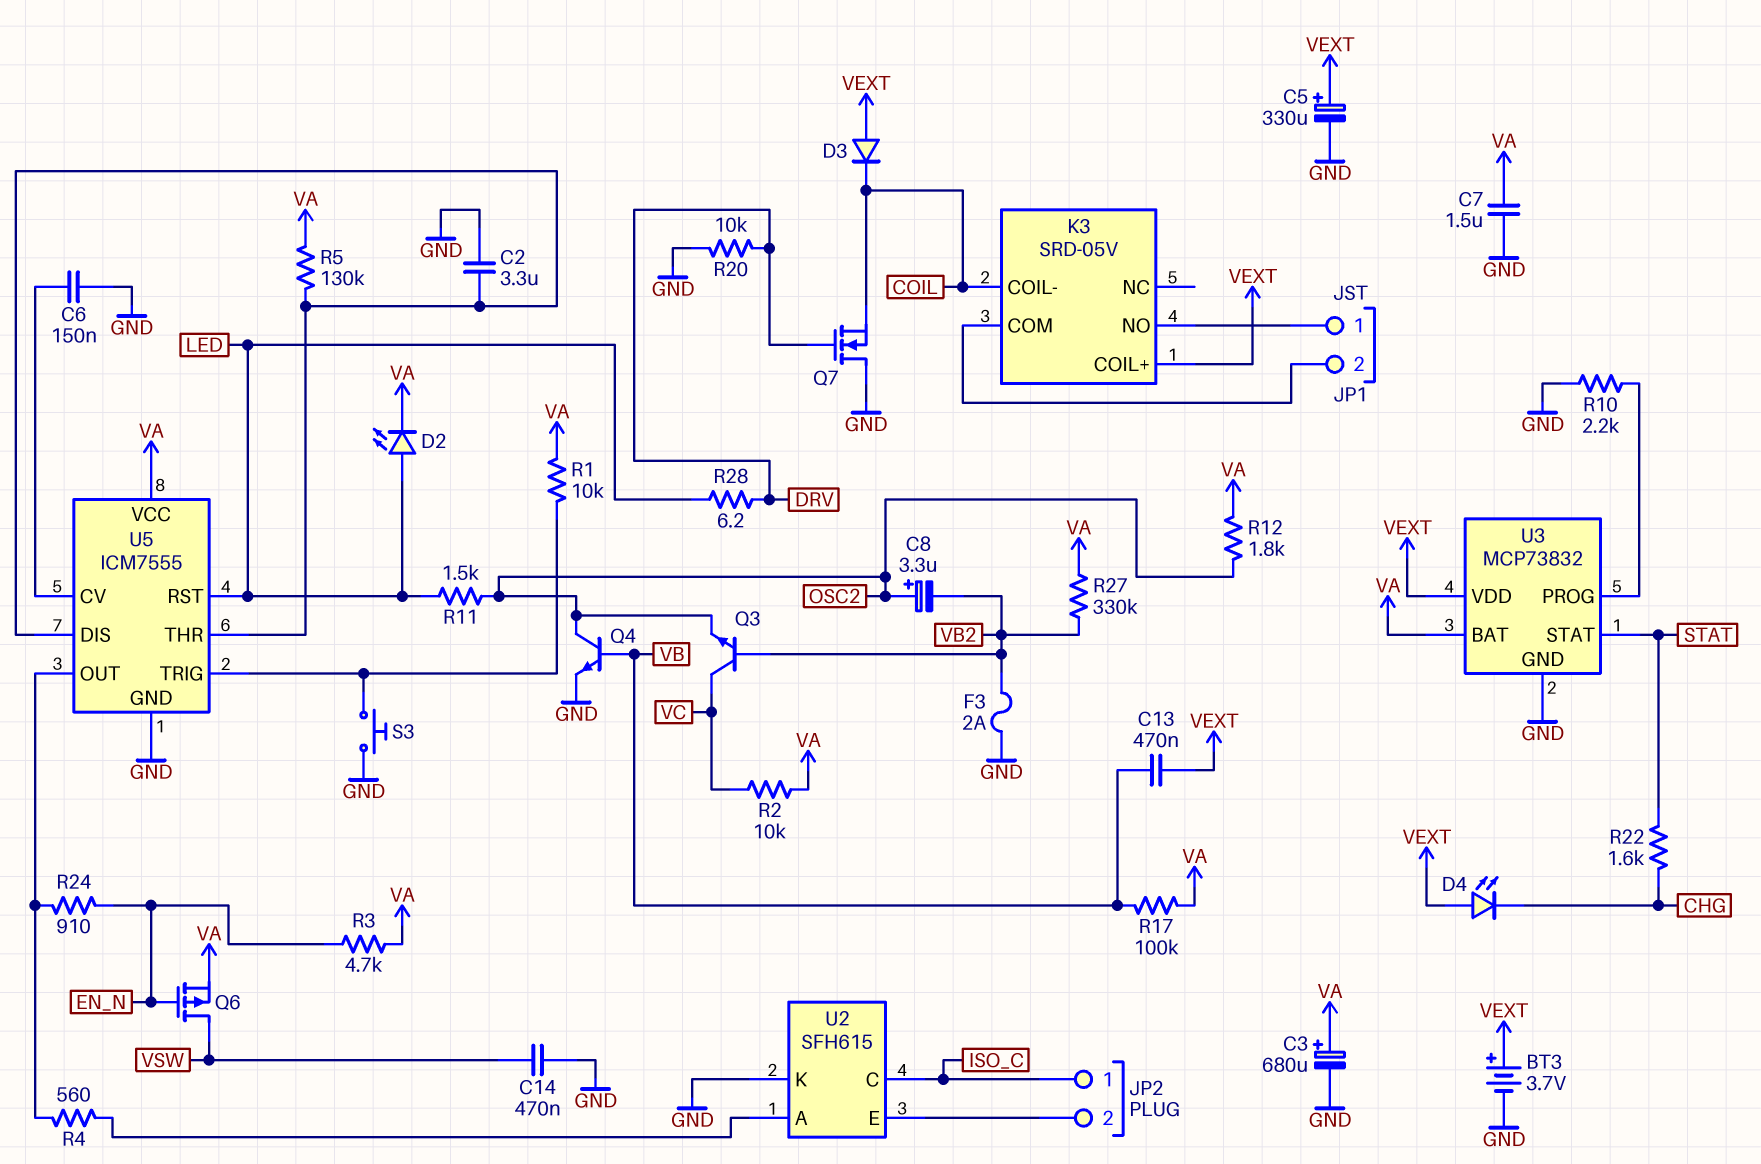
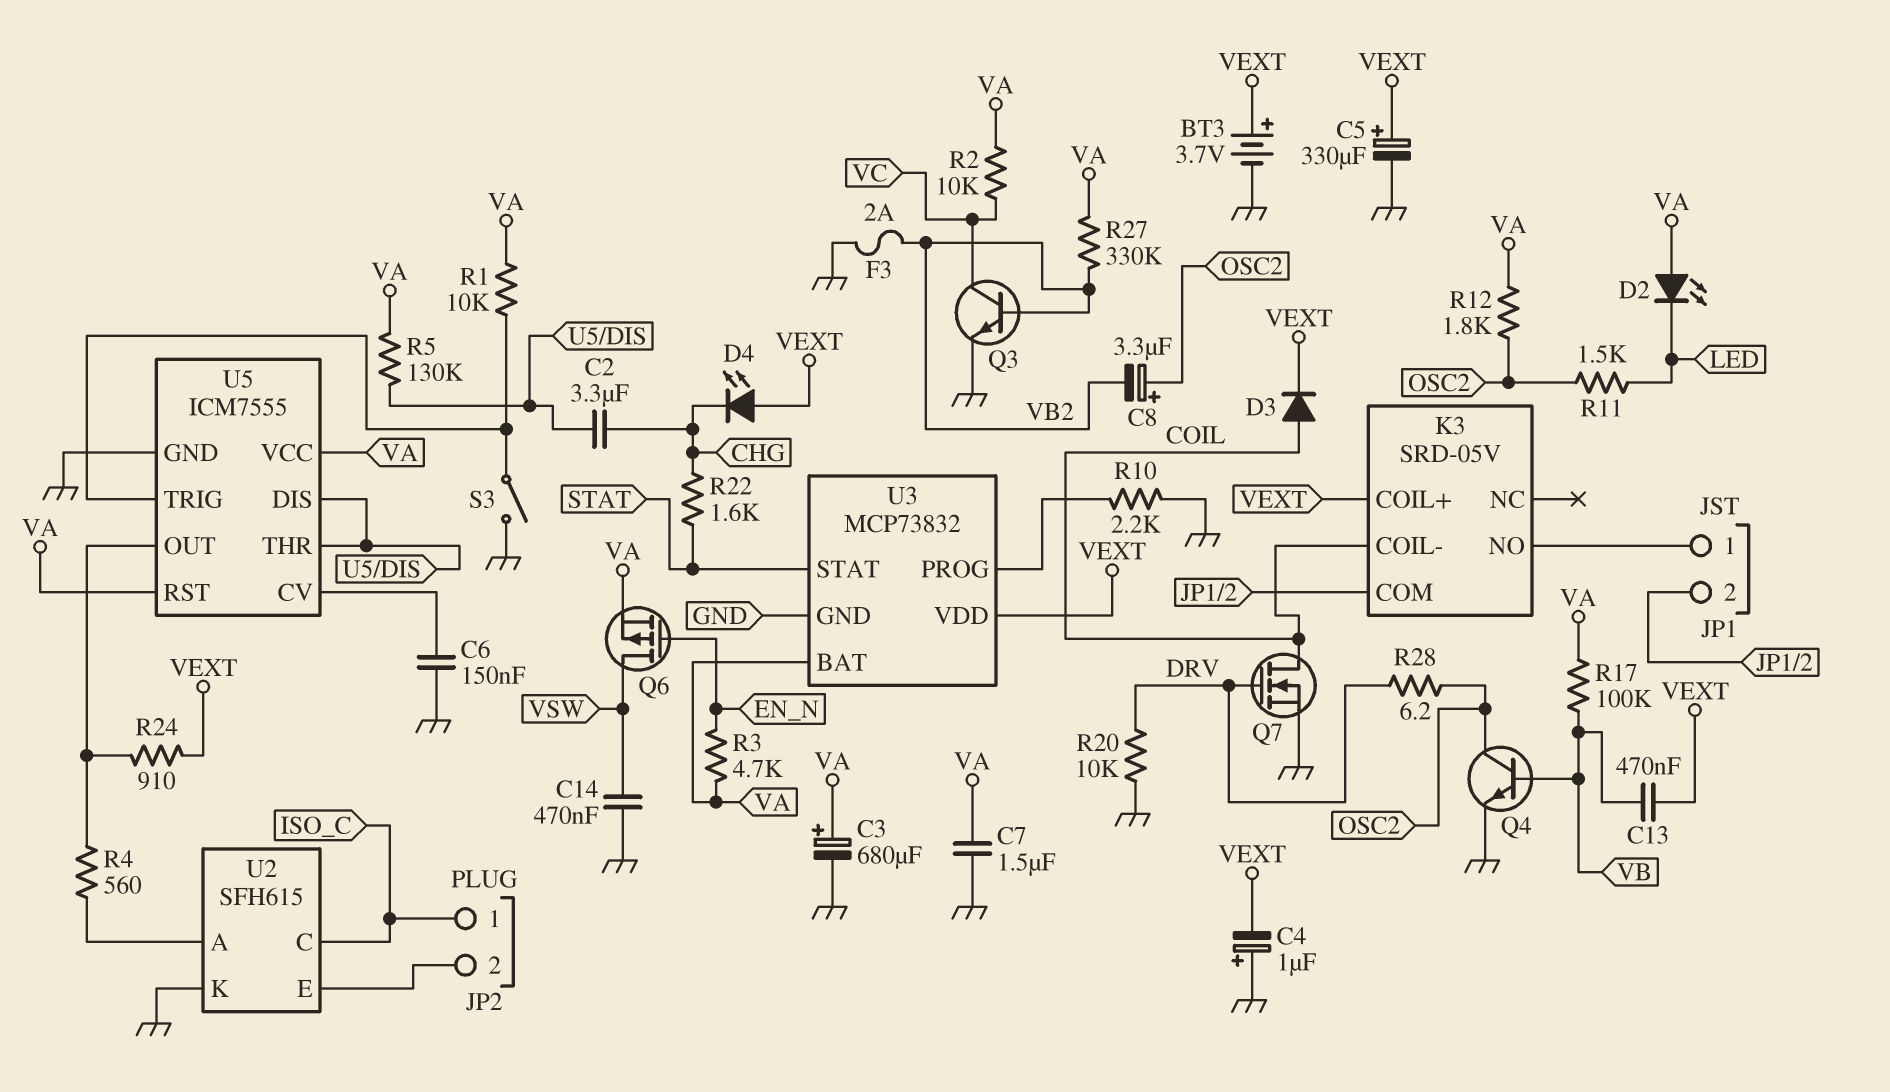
C2: 3.3uF (GND, U5/DIS) -> 3.3uF (CHG, U5/DIS)
C4: none -> 1uF (plus GND, minus VEXT)
D2: LED (A LED, K VA) -> LED (A VA, K LED)
D3: diode (A VEXT, K COIL) -> diode (A COIL, K VEXT)
Q3: NPN (B VB2, C VC, E OSC2) -> NPN (B VB2, C VC, E GND)
Q7: NMOS (G DRV, D GND, S COIL) -> NMOS (G DRV, D COIL, S GND)
R24: 910 (EN_N, U5/OUT) -> 910 (U5/OUT, VEXT)
R28: 6.2 (DRV, LED) -> 6.2 (DRV, OSC2)
S3: button (GND, U5/TRIG) -> switch (GND, U5/TRIG)
U5 pin RST: LED -> VA

